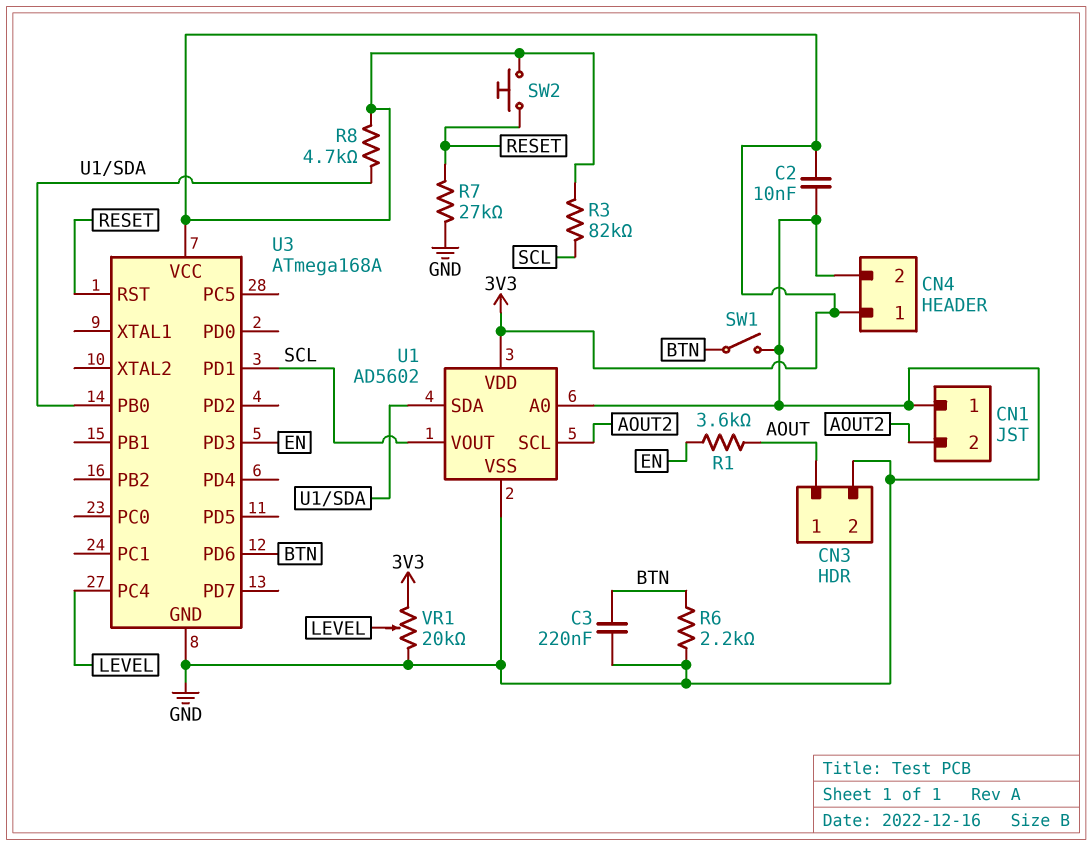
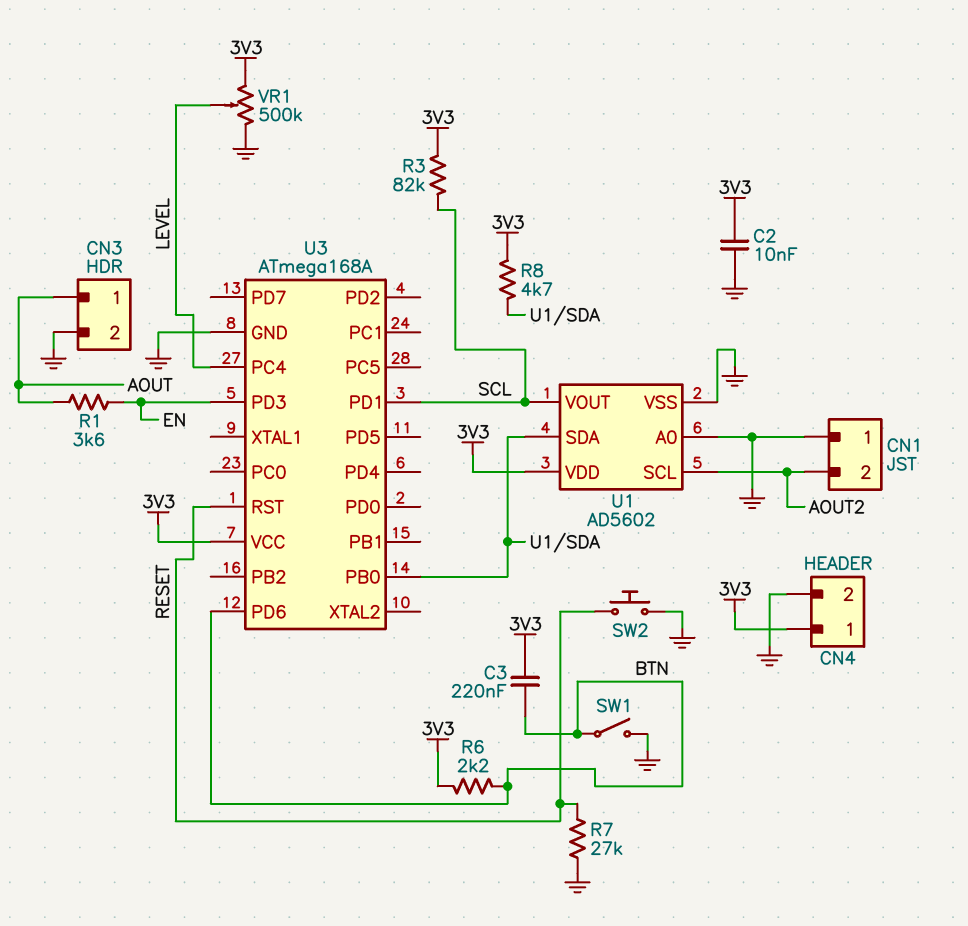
C3: 220nF (BTN, GND) -> 220nF (3V3, BTN)
R6: 2.2k (BTN, GND) -> 2.2k (3V3, BTN)
SW2: button (3V3, RESET) -> button (GND, RESET)
VR1: 20k (3V3, GND, wiper LEVEL) -> 500k (3V3, GND, wiper LEVEL)

